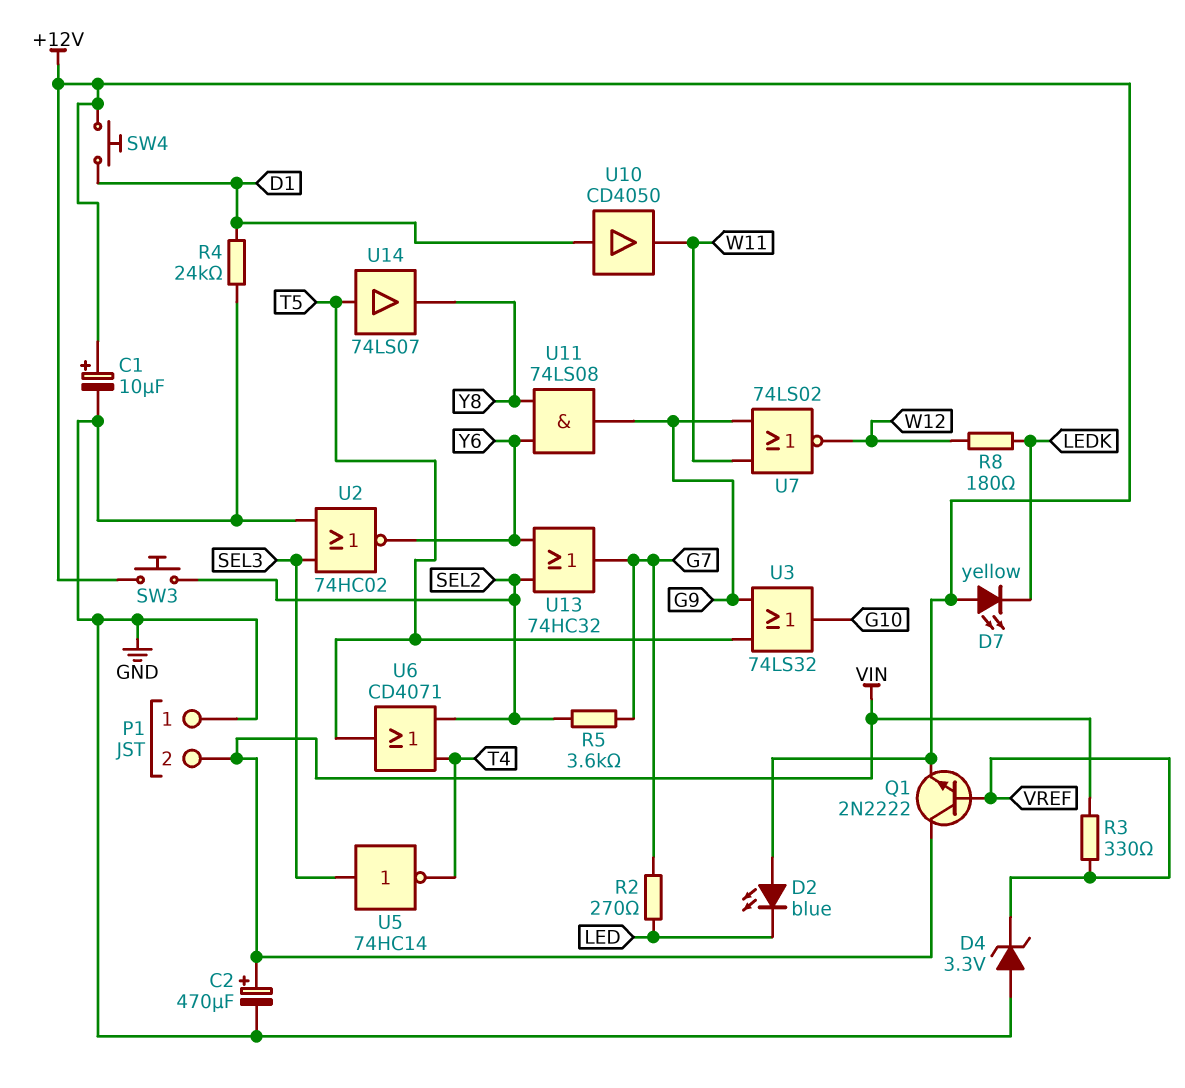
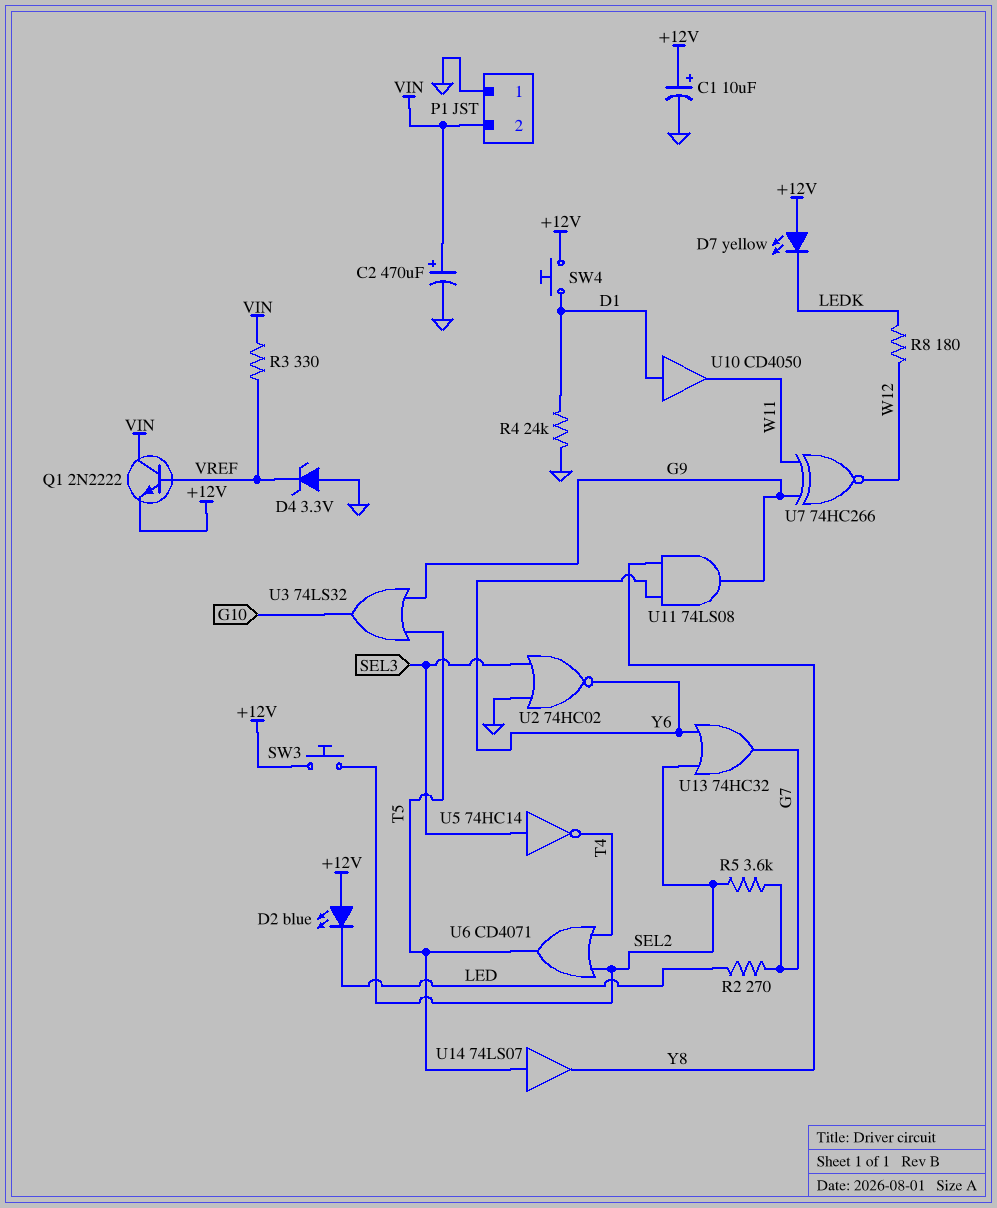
U7: NOR 74LS02 (in G9, in W11, out W12) -> XNOR 74HC266 (in G9, in W11, out W12)

